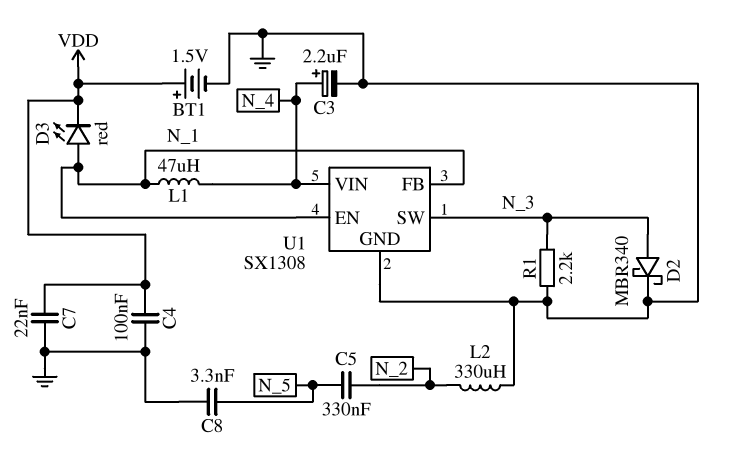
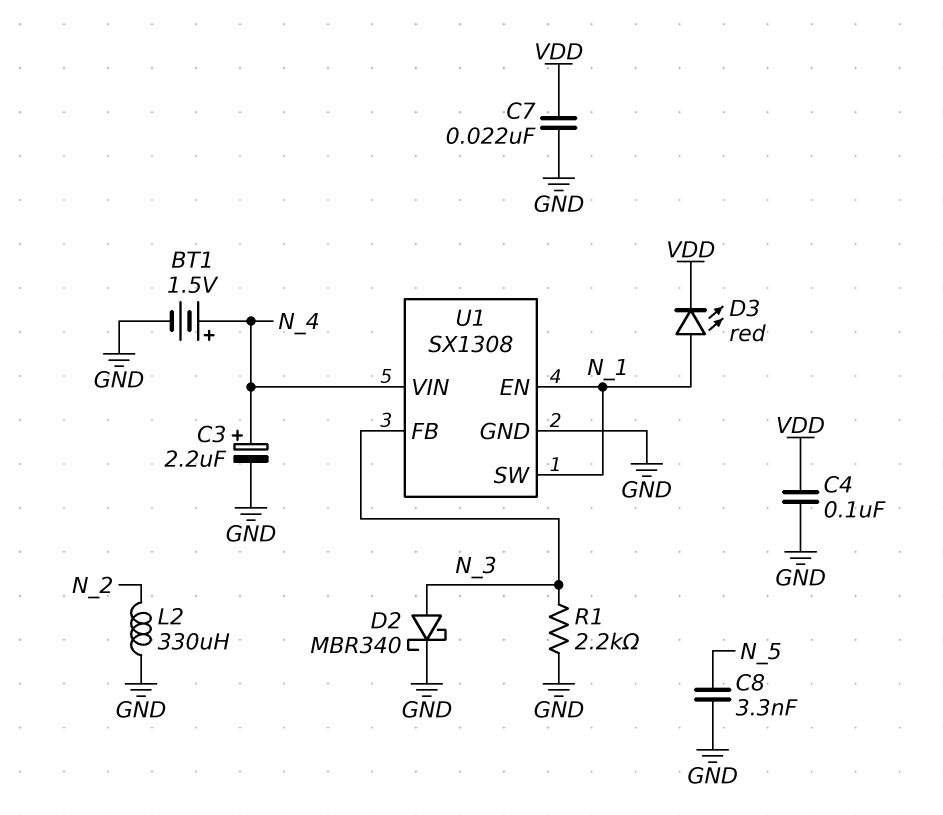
BT1: 1.5V (plus VDD, minus GND) -> 1.5V (plus N_4, minus GND)
C5: 330nF (N_2, N_5) -> none
L1: 47uH (N_1, N_4) -> none
U1 pin FB: N_1 -> N_3
U1 pin SW: N_3 -> N_1

